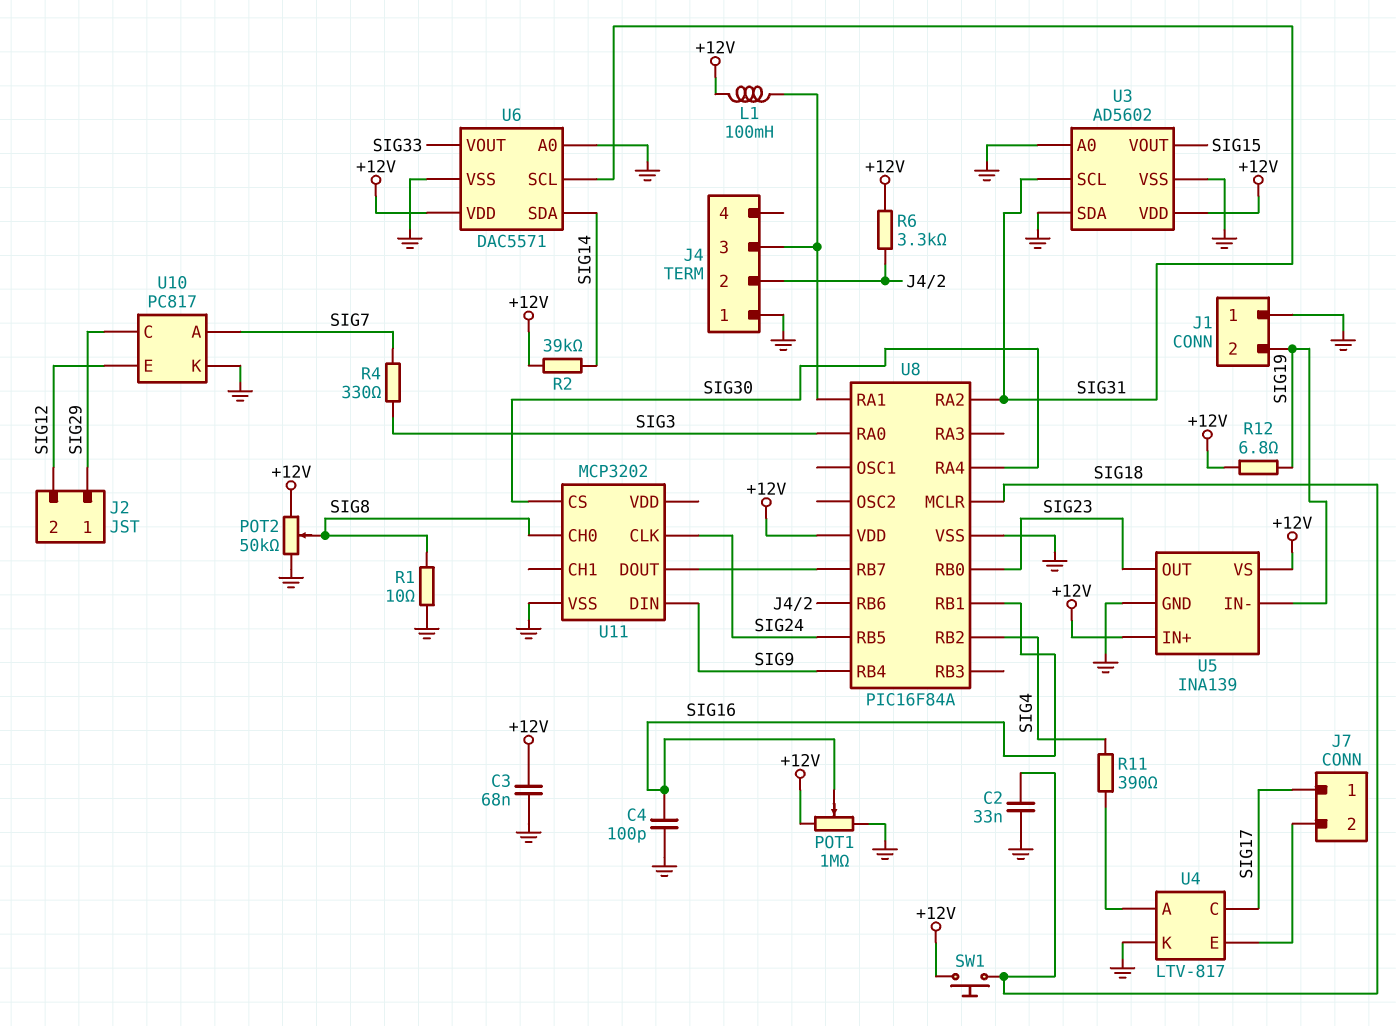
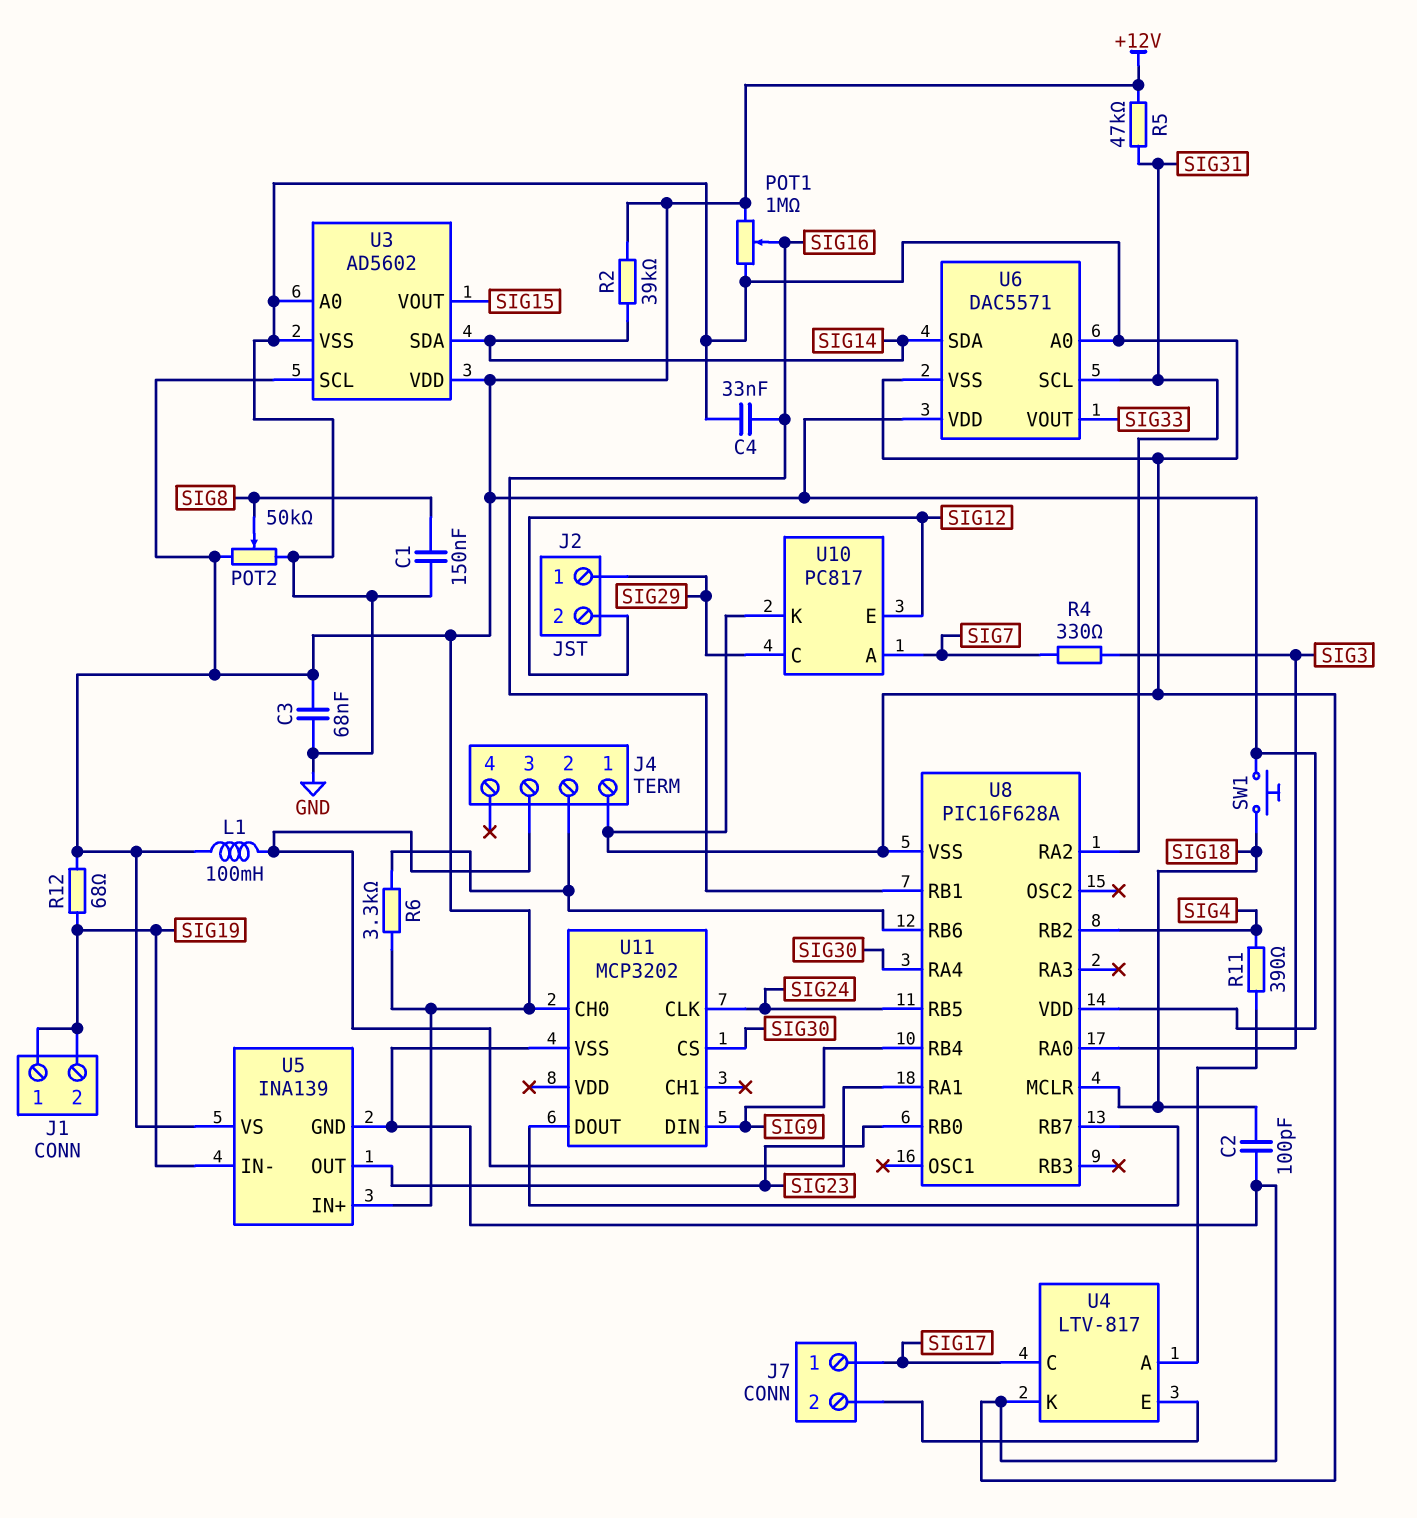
C1: none -> 150nF (GND, SIG8)
C2: 33nF (GND, SIG18) -> 100pF (GND, SIG18)
C4: 100pF (GND, SIG16) -> 33nF (GND, SIG16)
J1 pin 1: GND -> SIG19
R1: 10 (GND, SIG8) -> none
R5: none -> 47k (+12V, SIG31)
R12: 6.8 (+12V, SIG19) -> 68 (+12V, SIG19)
U3 pin SCL: SIG31 -> +12V
U3 pin SDA: GND -> SIG14
U8: PIC16F84A -> PIC16F628A
U11 pin CH0: SIG8 -> +12V

